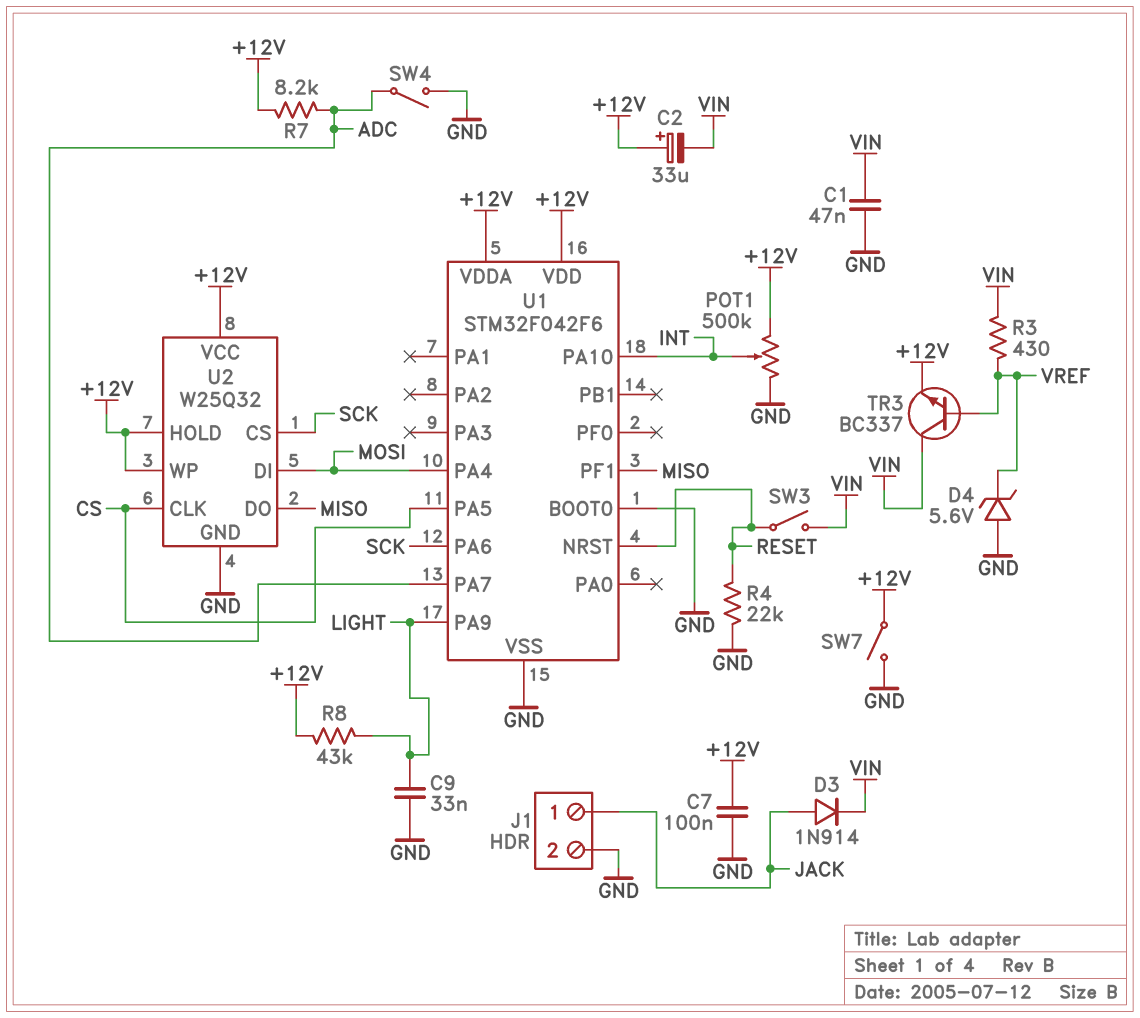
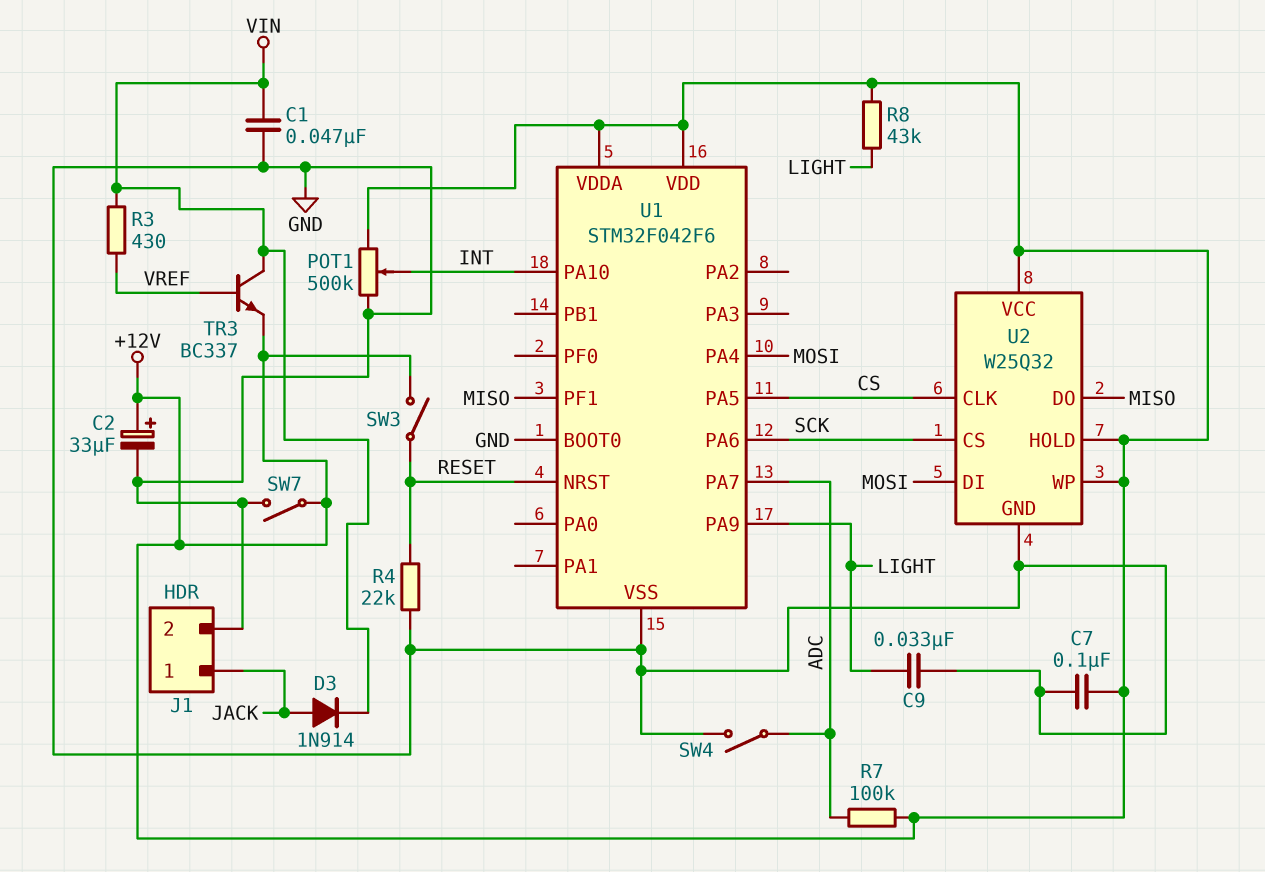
C2: 33uF (plus +12V, minus VIN) -> 33uF (plus +12V, minus GND)
D4: zener 5.6V (A GND, K VREF) -> none
R7: 8.2k (+12V, ADC) -> 100k (+12V, ADC)
SW3: switch (RESET, VIN) -> switch (+12V, RESET)

